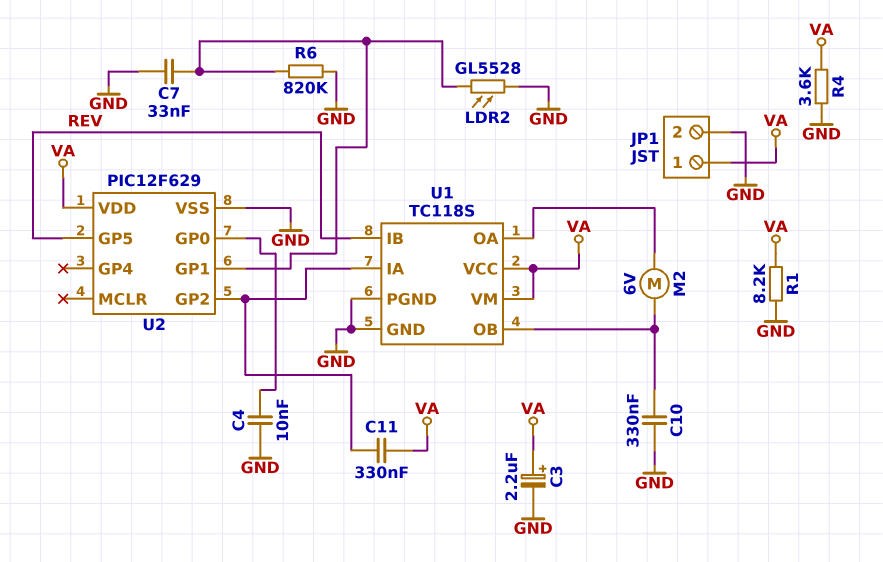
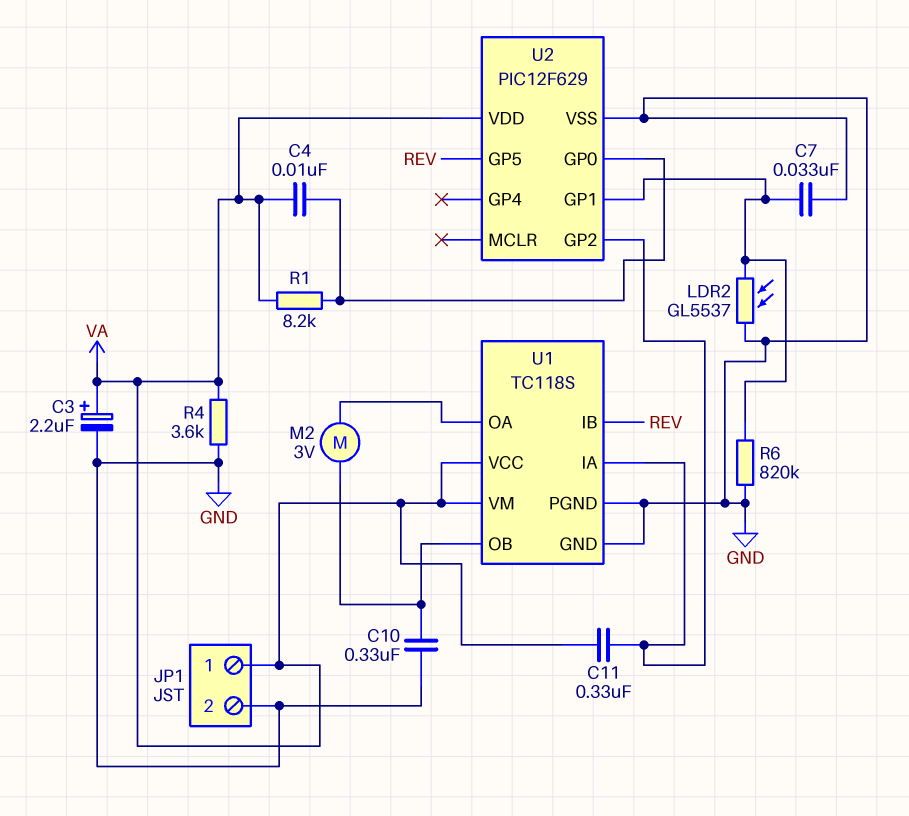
C4: 10nF (GND, U2/GP0) -> 10nF (U2/GP0, VA)
LDR2: GL5528 (GND, U2/GP1) -> GL5537 (GND, U2/GP1)
M2: motor 6V (U1/OA, U1/OB) -> motor 3V (U1/OA, U1/OB)
R1: 8.2k (GND, VA) -> 8.2k (U2/GP0, VA)

